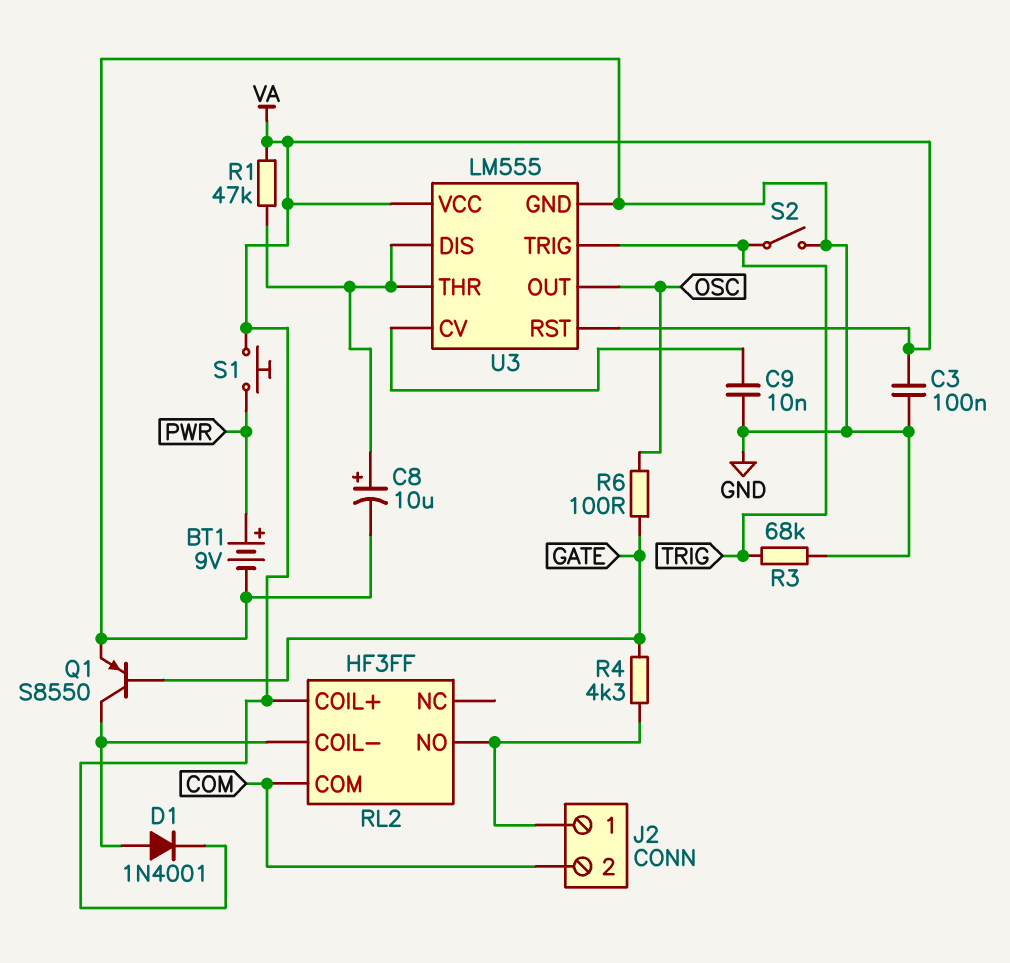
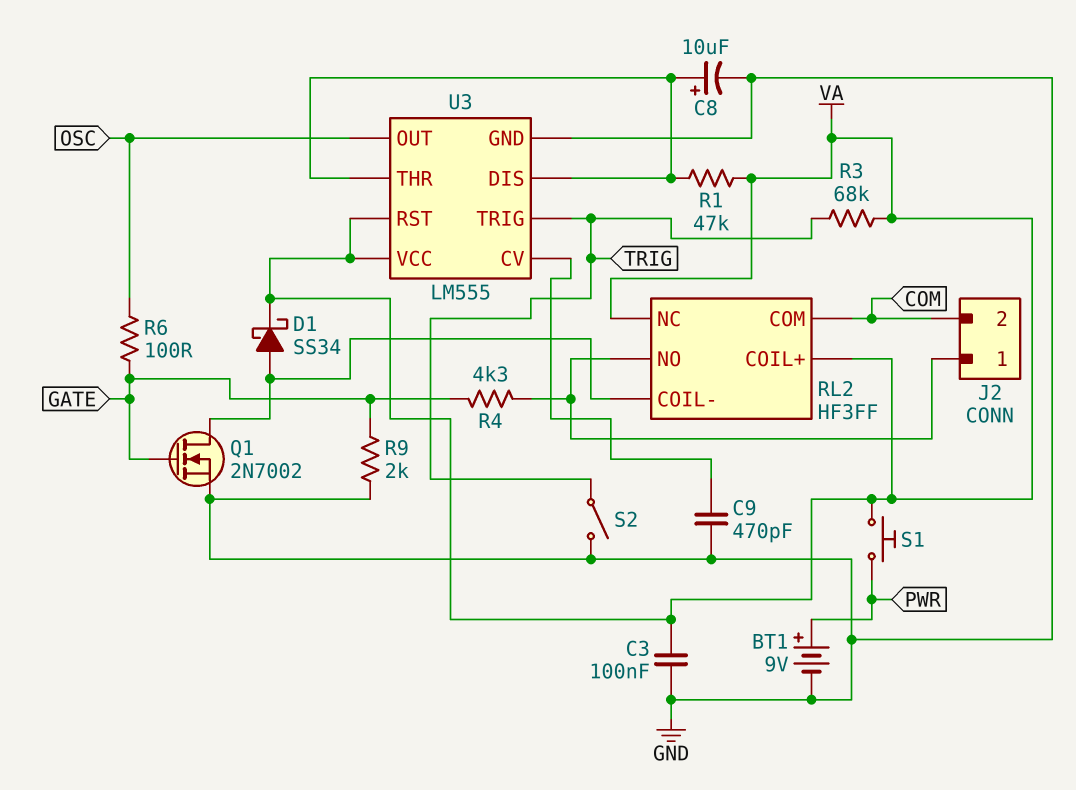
C9: 10nF (GND, U3/CV) -> 470pF (GND, U3/CV)
D1: diode 1N4001 (A RL2/COIL-, K VA) -> schottky SS34 (A RL2/COIL-, K VA)
Q1: PNP S8550 (B GATE, C RL2/COIL-, E GND) -> NMOS 2N7002 (G GATE, D RL2/COIL-, S GND)
R3: 68k (GND, TRIG) -> 68k (TRIG, VA)
R9: none -> 2k (GATE, GND)
RL2 pin NC: none -> VA

